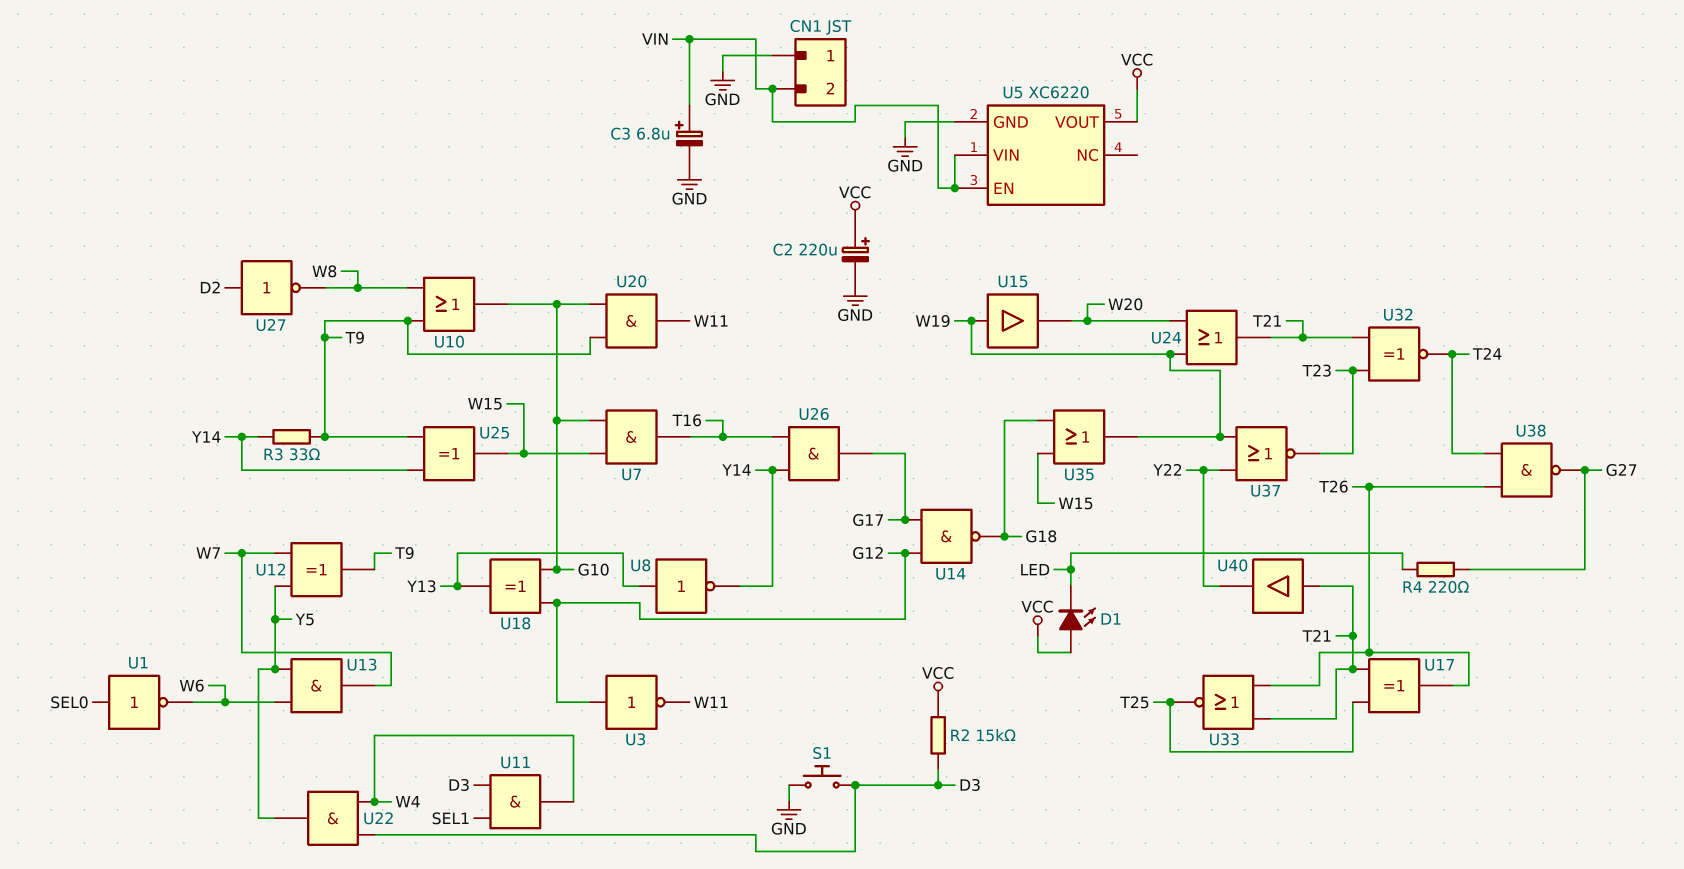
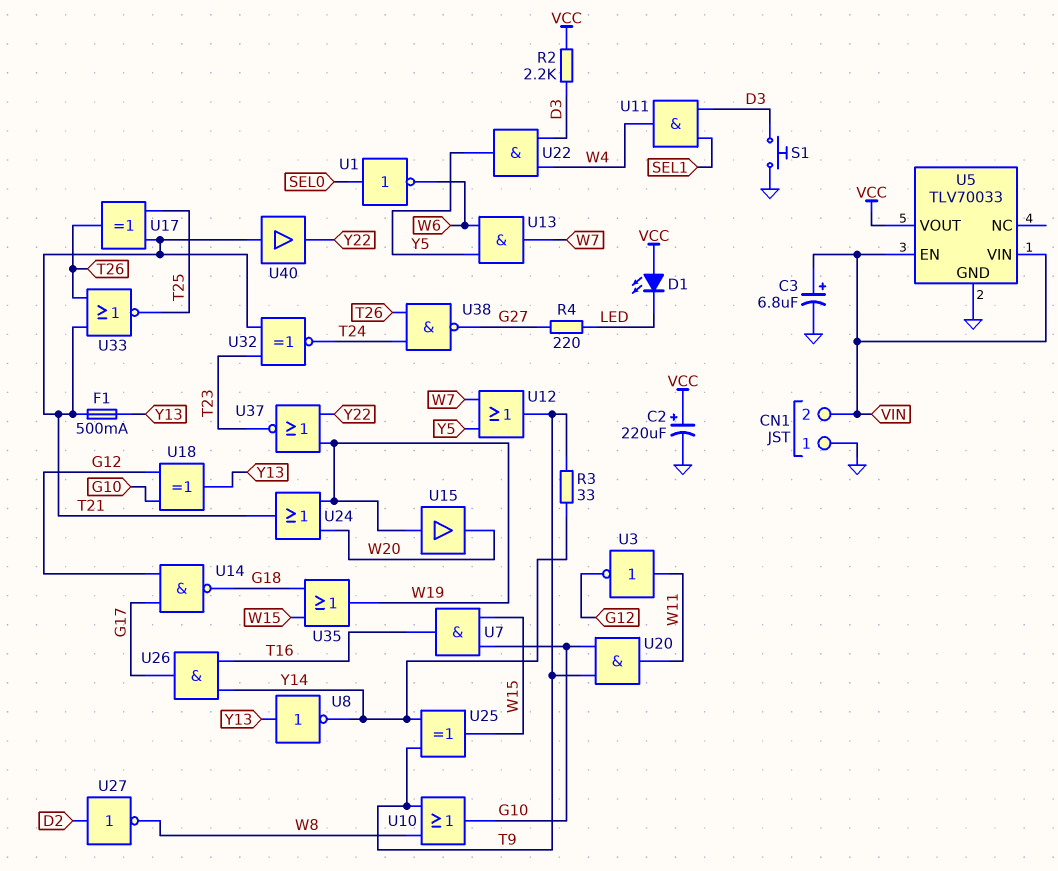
F1: none -> 500mA (T21, Y13)
R2: 15k (D3, VCC) -> 2.2k (D3, VCC)
U3: NOT (in G12, out W11) -> NOT (in W11, out G12)
U5: XC6220 -> TLV70033
U12: XOR (in W7, in Y5, out T9) -> OR (in W7, in Y5, out T9)

